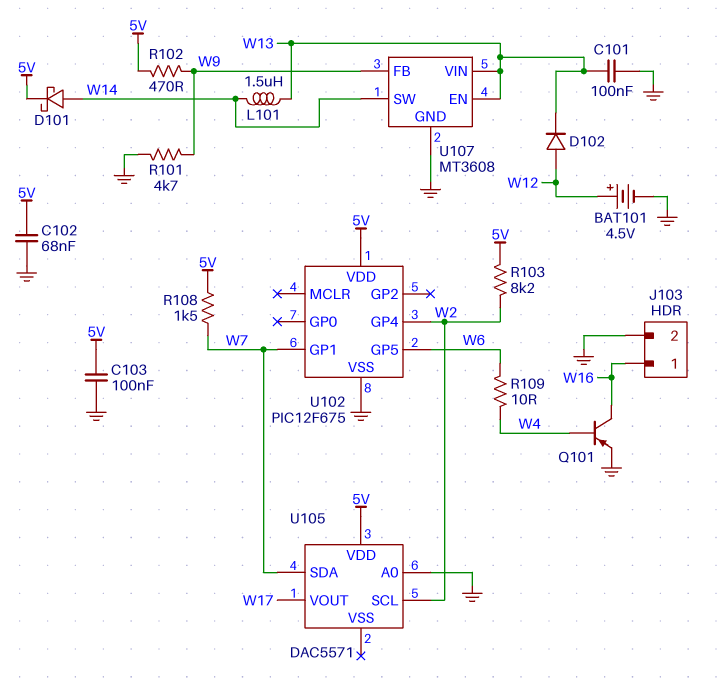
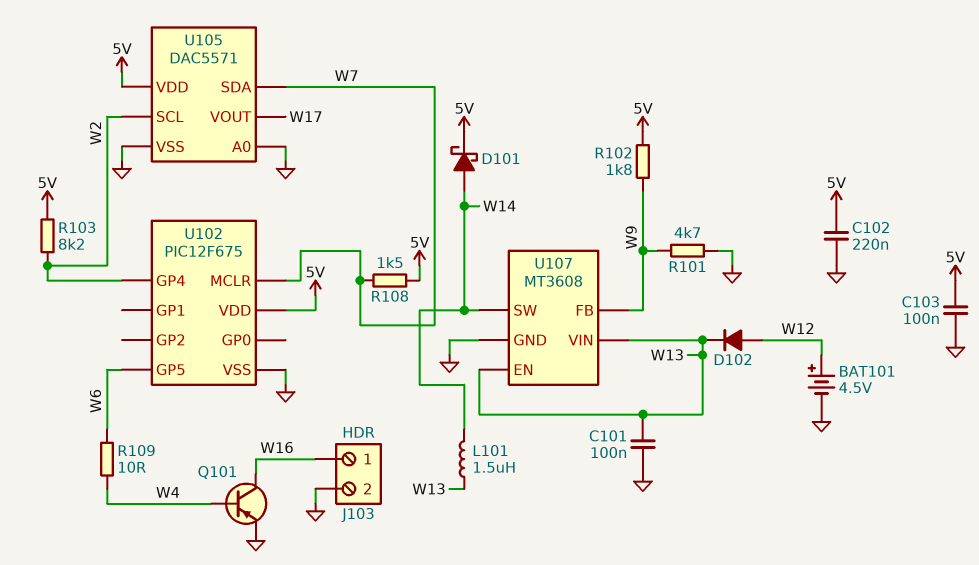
C102: 68nF (5V, GND) -> 220nF (5V, GND)
R102: 470 (5V, W9) -> 1.8k (5V, W9)
U102 pin GP1: W7 -> none
U102 pin MCLR: none -> W7
U105 pin VSS: none -> GND

